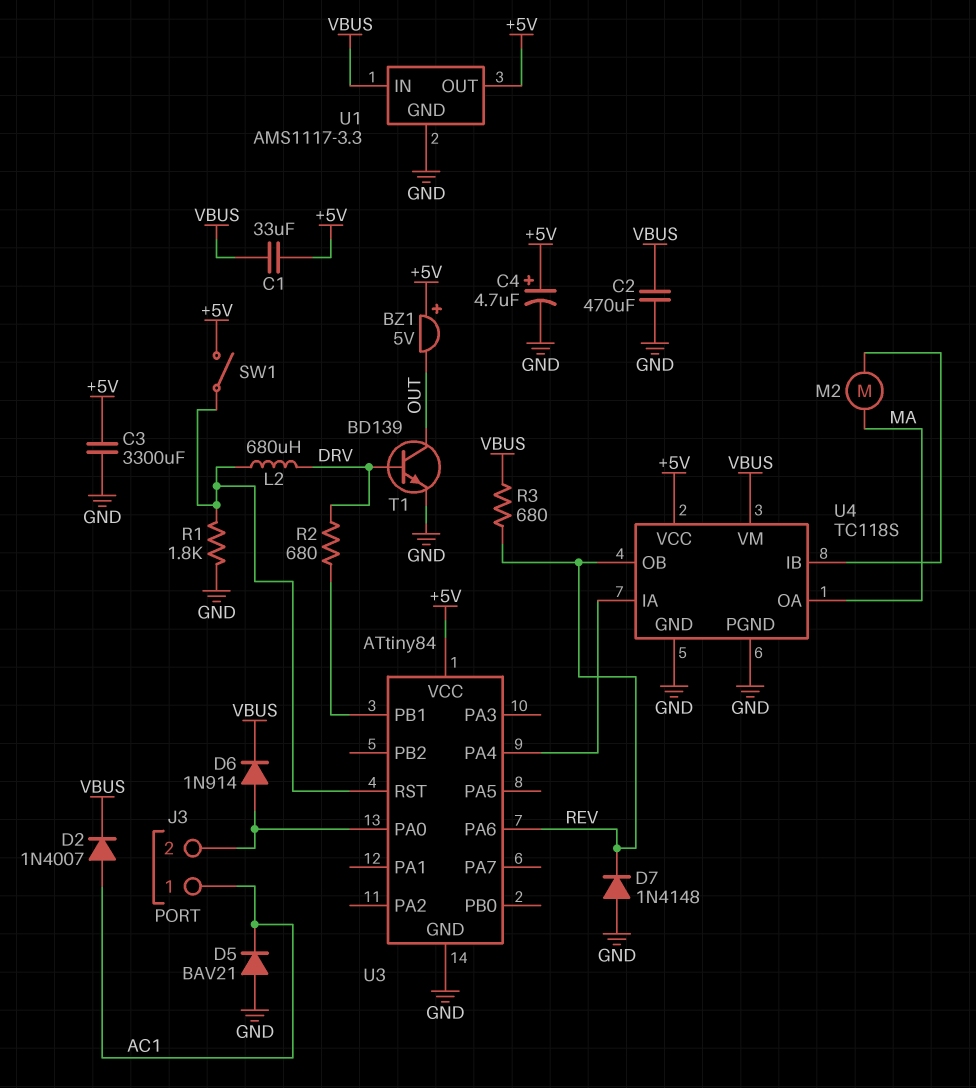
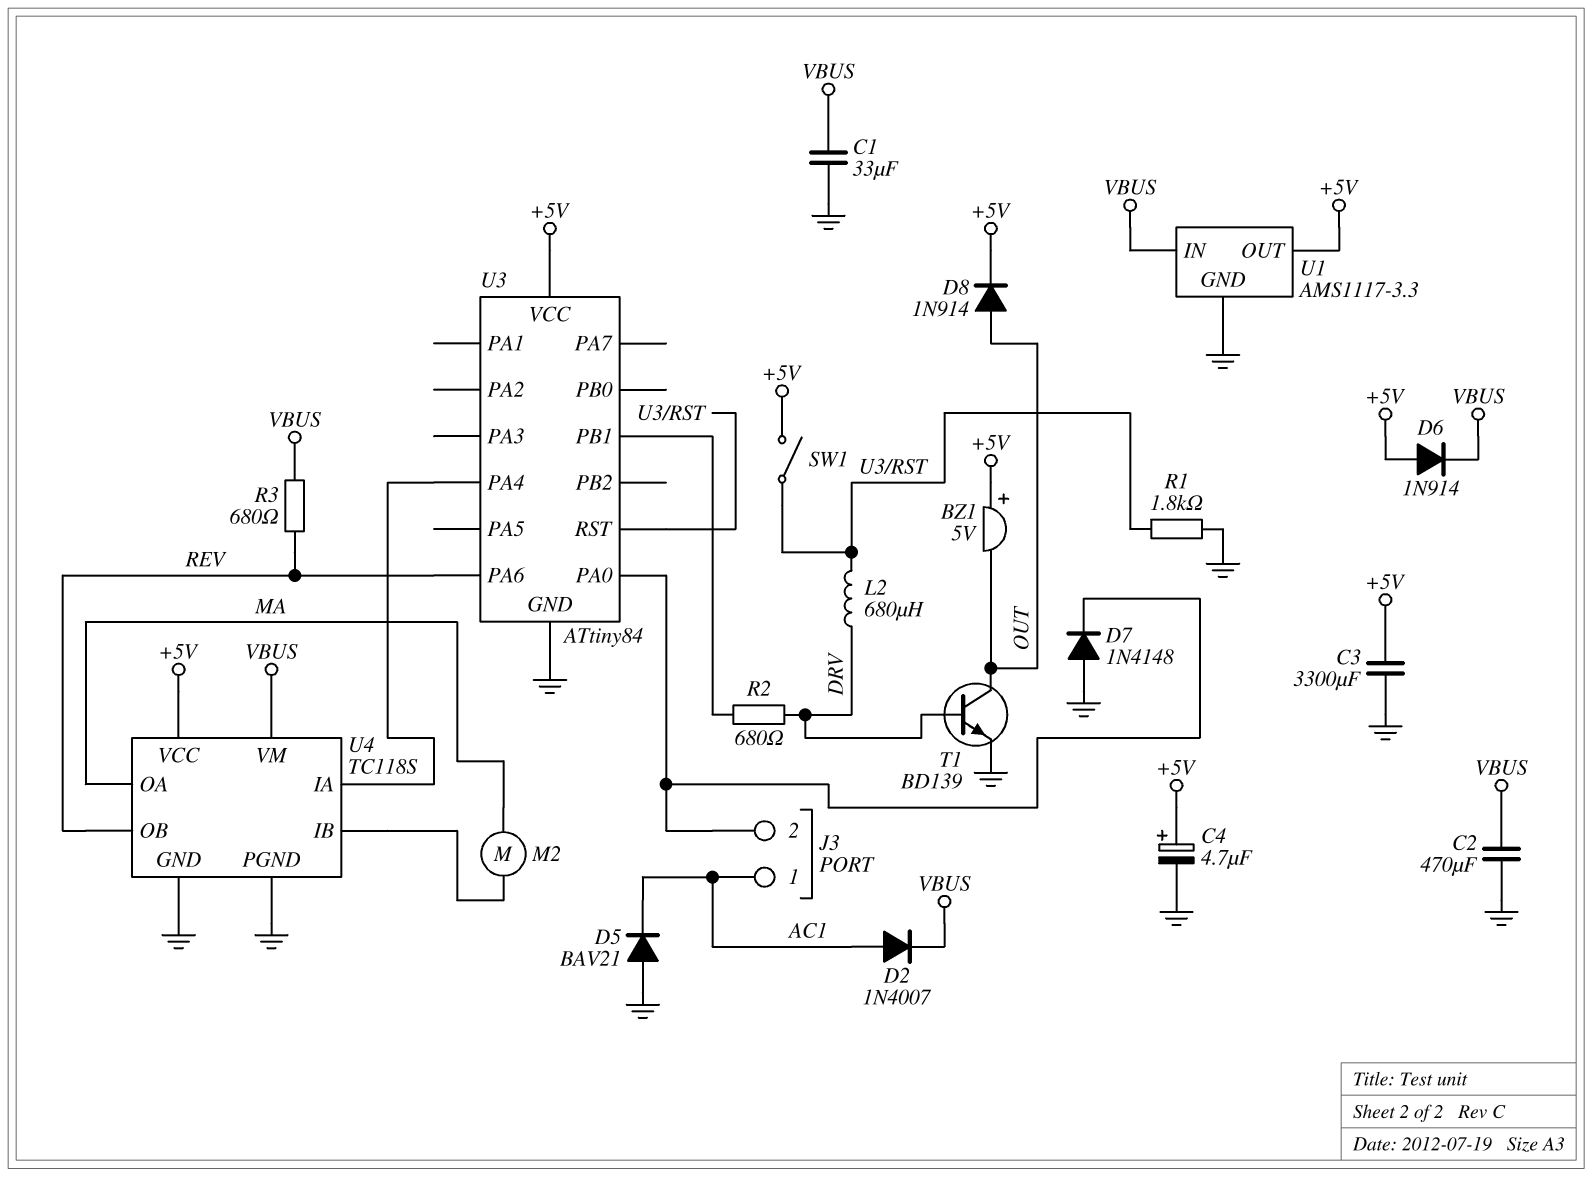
C1: 33uF (+5V, VBUS) -> 33uF (GND, VBUS)
D6: diode 1N914 (A J3/2, K VBUS) -> diode 1N914 (A +5V, K VBUS)
D7: diode 1N4148 (A GND, K REV) -> diode 1N4148 (A GND, K J3/2)
D8: none -> diode 1N914 (A OUT, K +5V)

